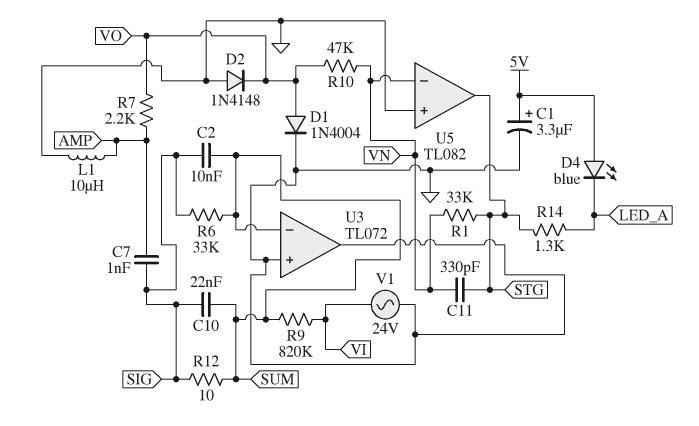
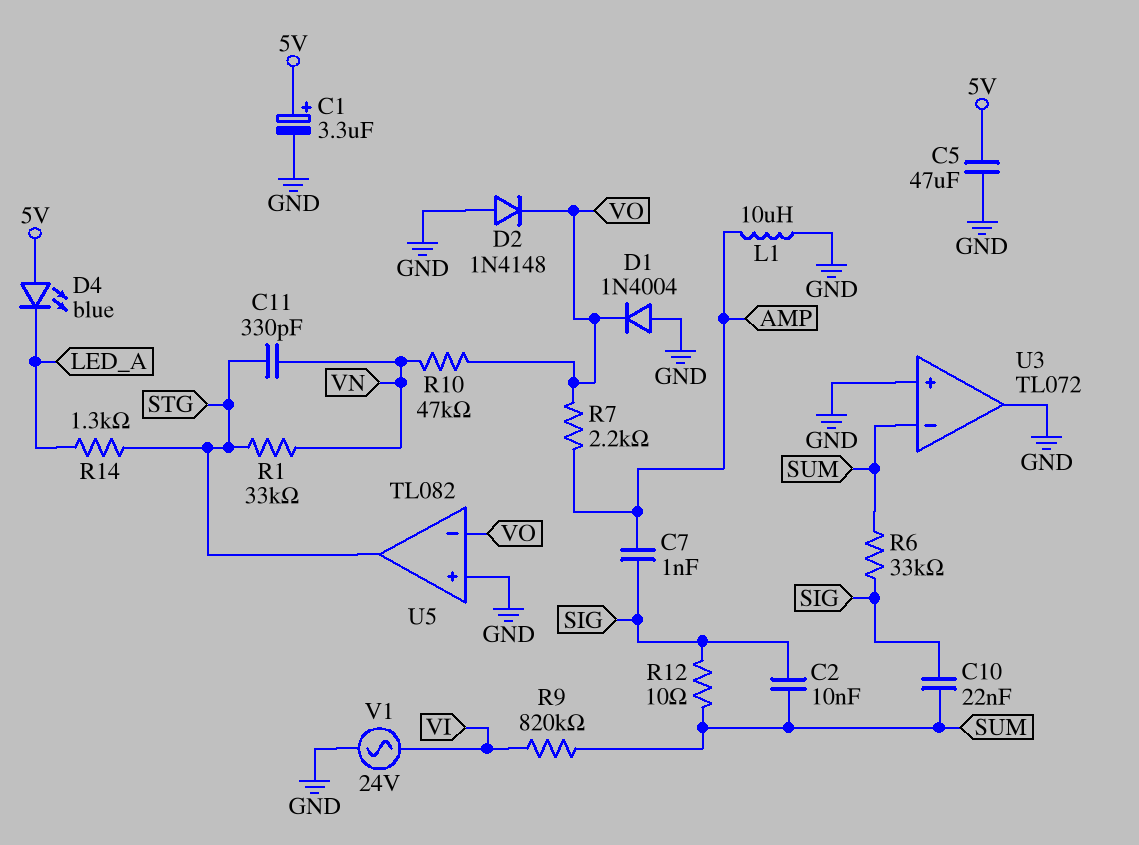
C5: none -> 47uF (5V, GND)
D1: diode 1N4004 (A VO, K GND) -> diode 1N4004 (A GND, K VO)
U5 pin in-: VN -> VO

